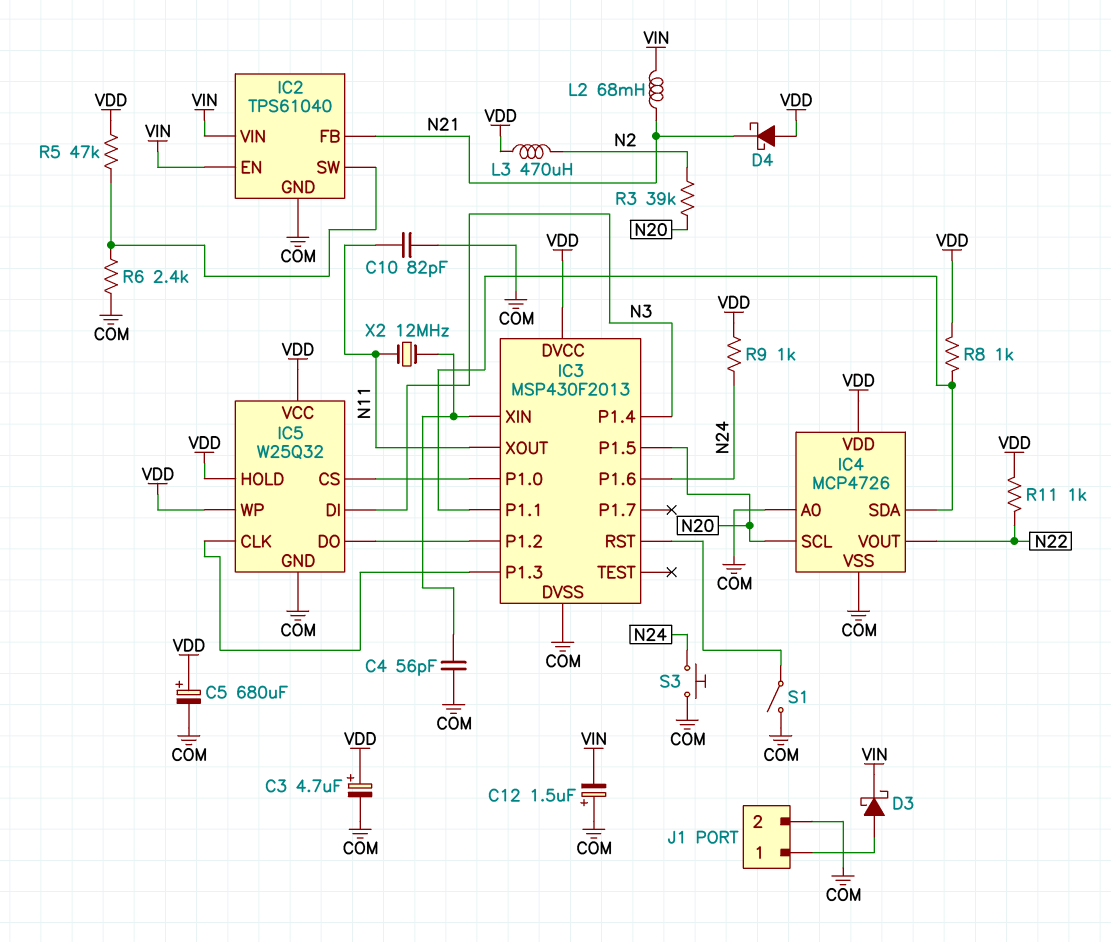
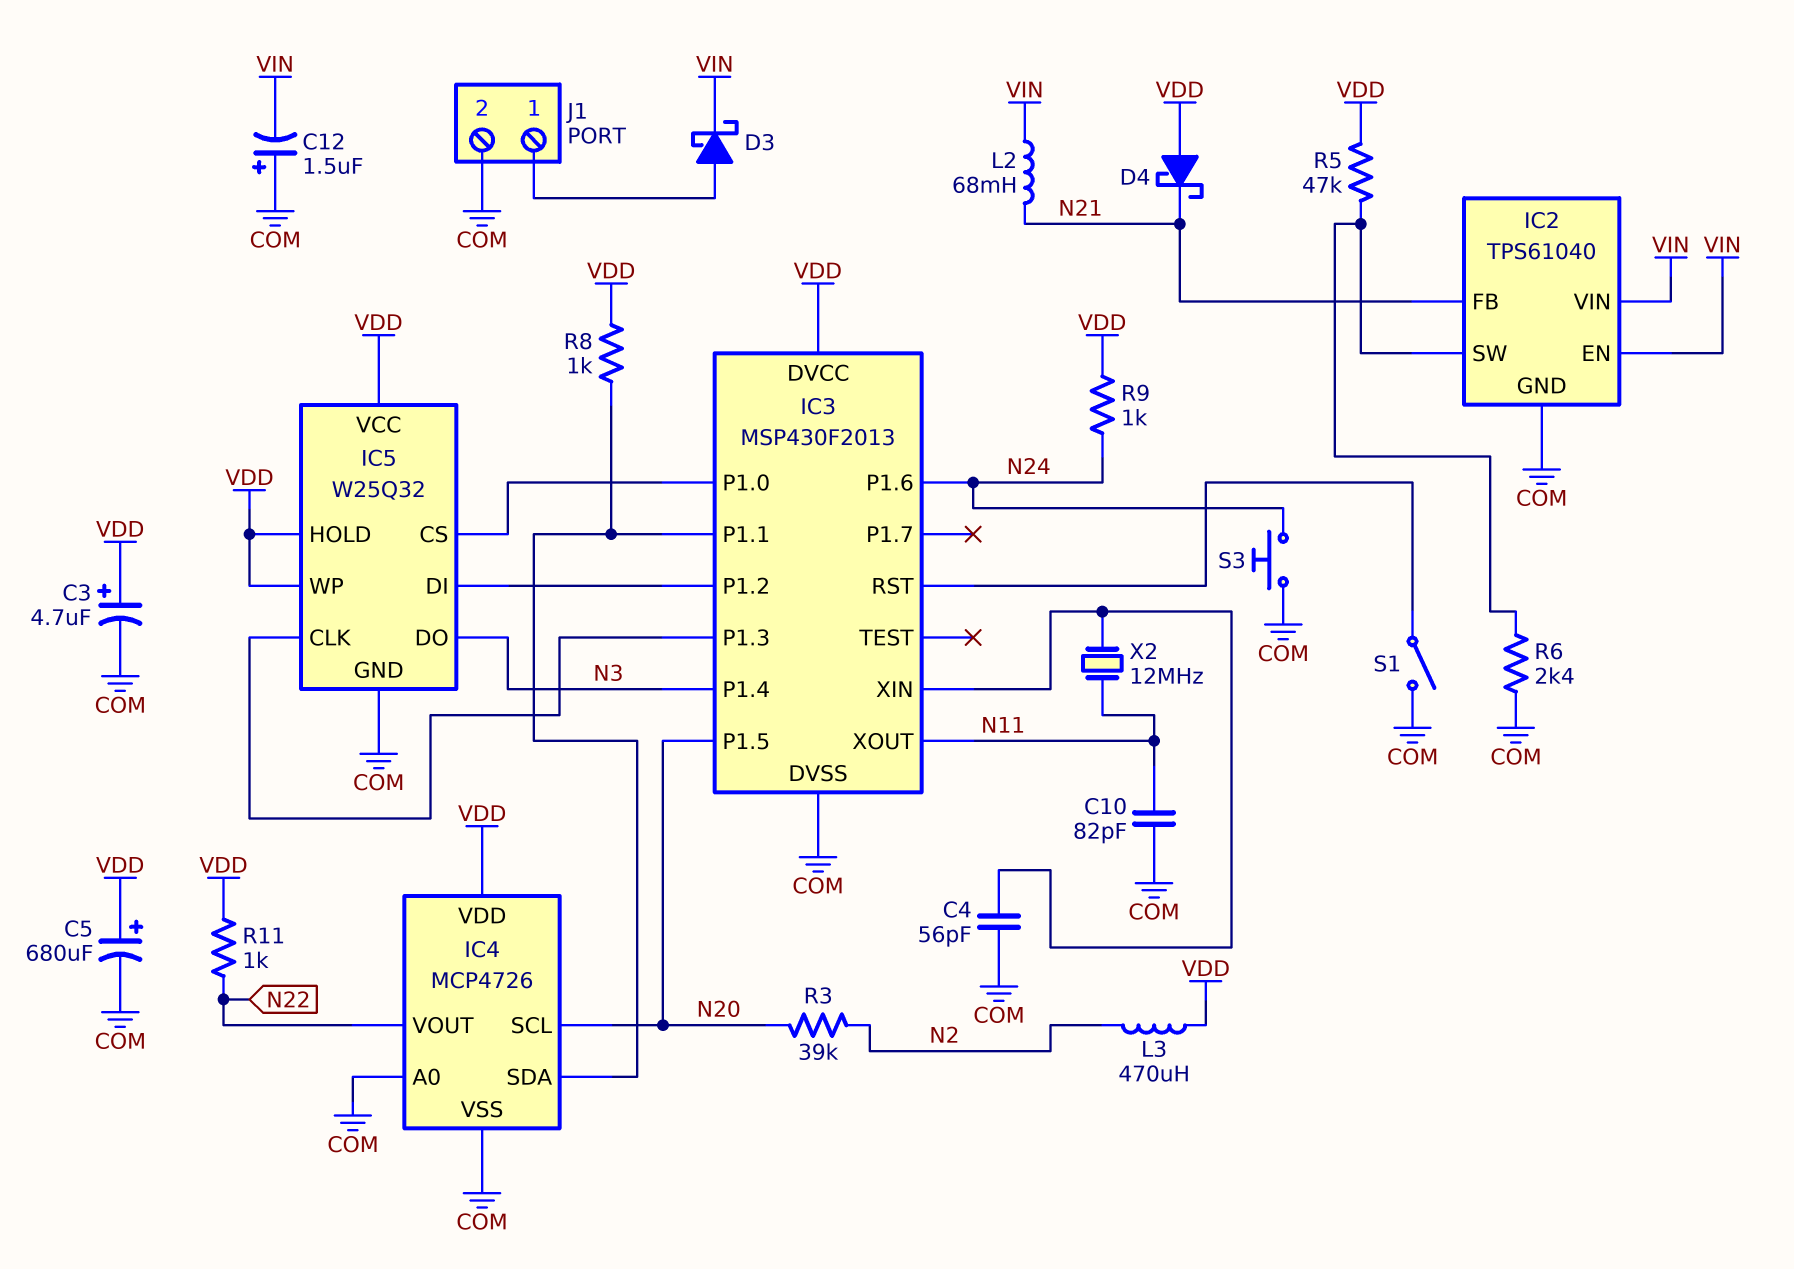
IC5 pin DI: N3 -> IC3/P1.2
IC5 pin DO: IC3/P1.2 -> N3

